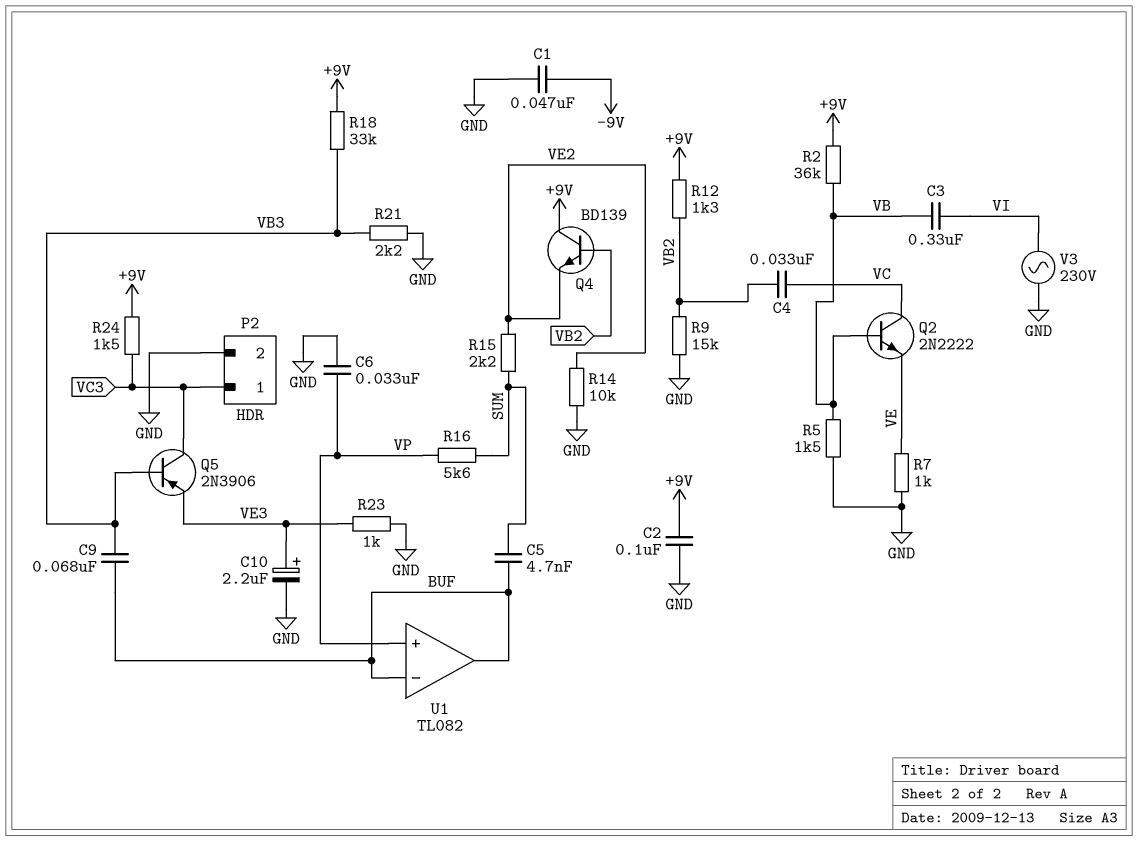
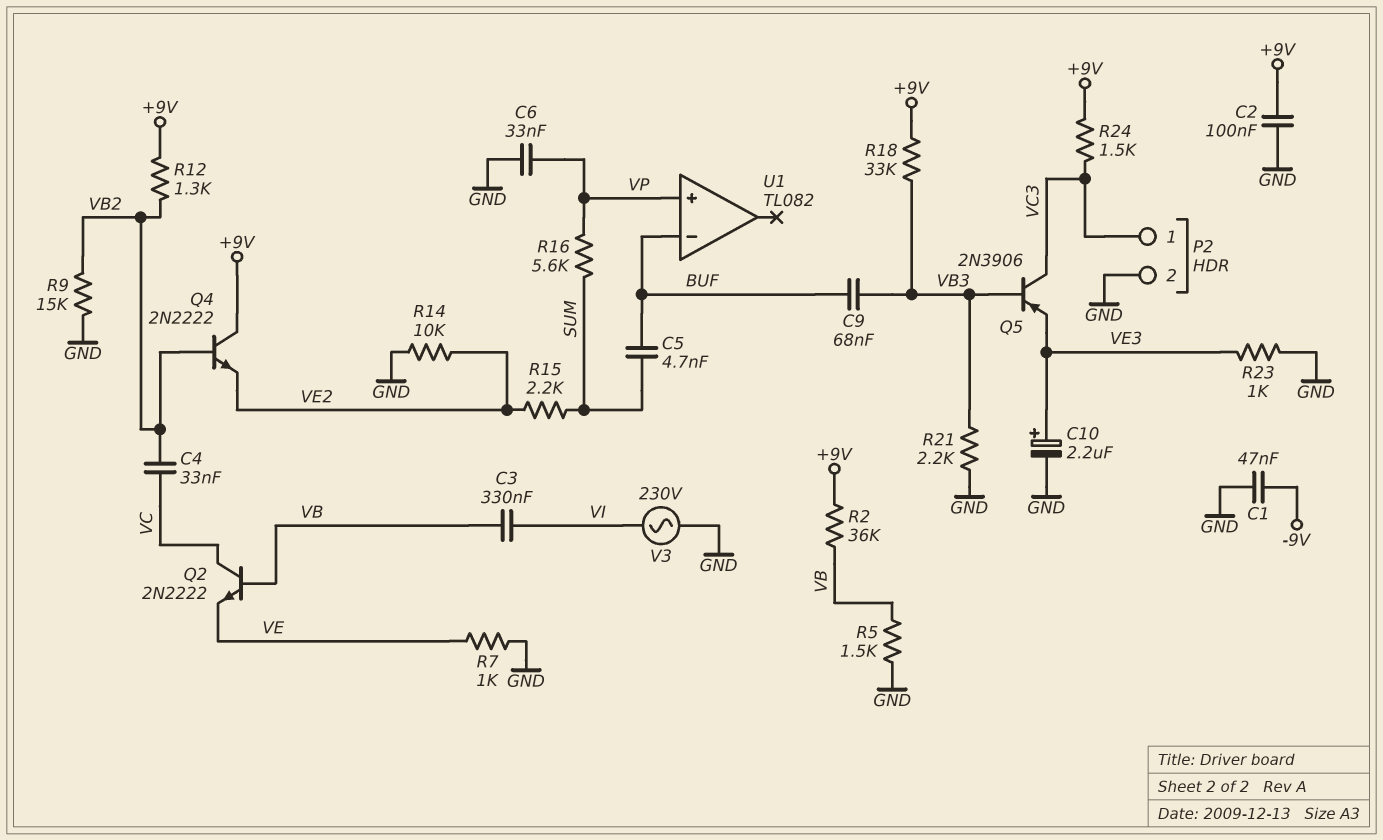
Q4: NPN BD139 (B VB2, C +9V, E VE2) -> NPN 2N2222 (B VB2, C +9V, E VE2)
U1 pin out: BUF -> none

